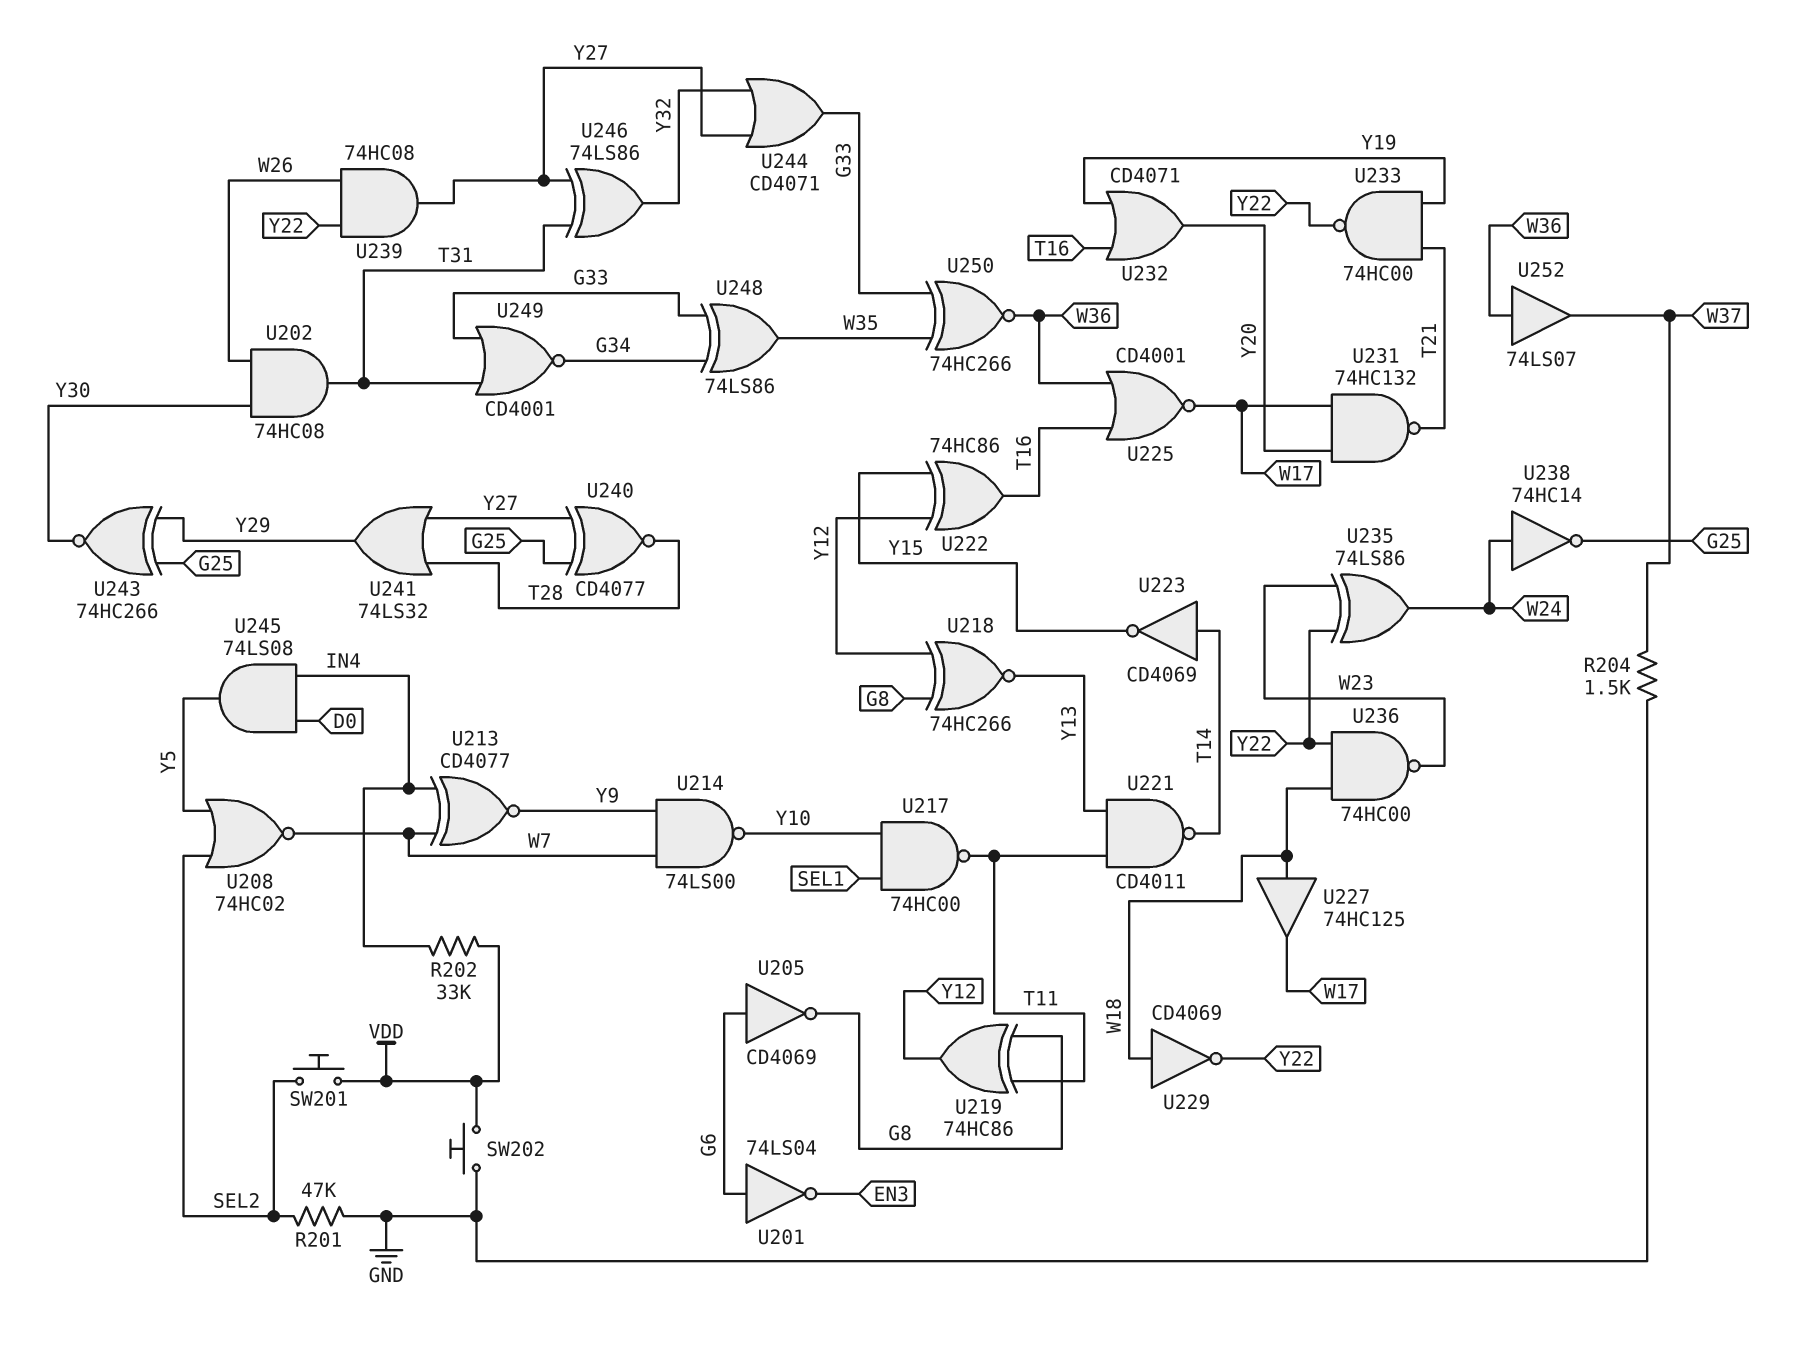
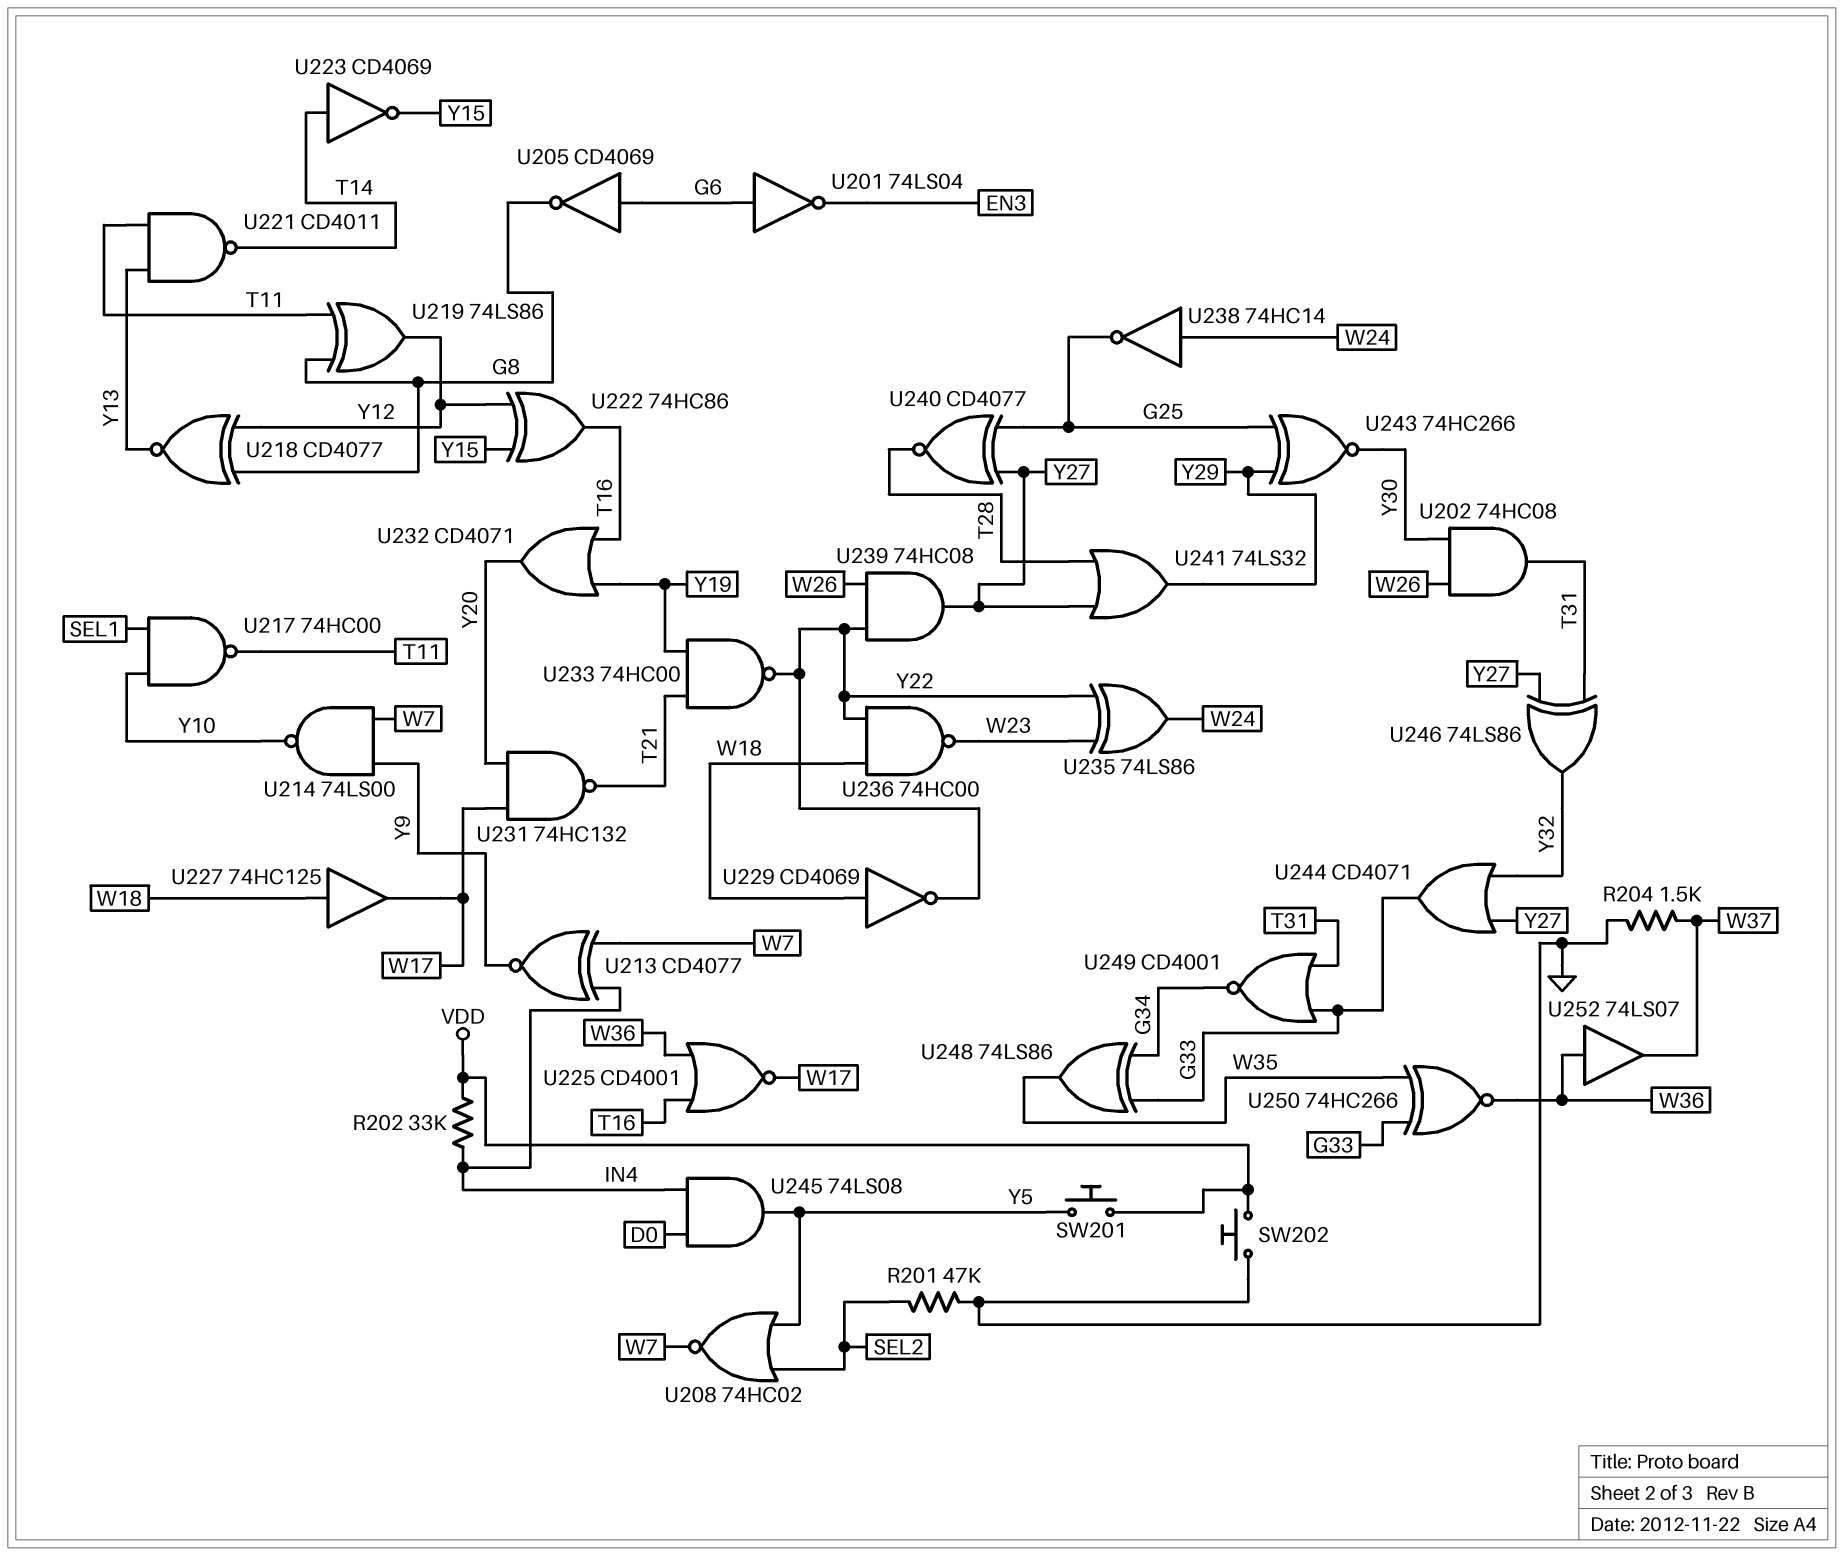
SW201: button (SEL2, VDD) -> button (VDD, Y5)
U218: XNOR 74HC266 (in G8, in Y12, out Y13) -> XNOR CD4077 (in G8, in Y12, out Y13)
U219: XOR 74HC86 (in G8, in T11, out Y12) -> XOR 74LS86 (in G8, in T11, out Y12)

